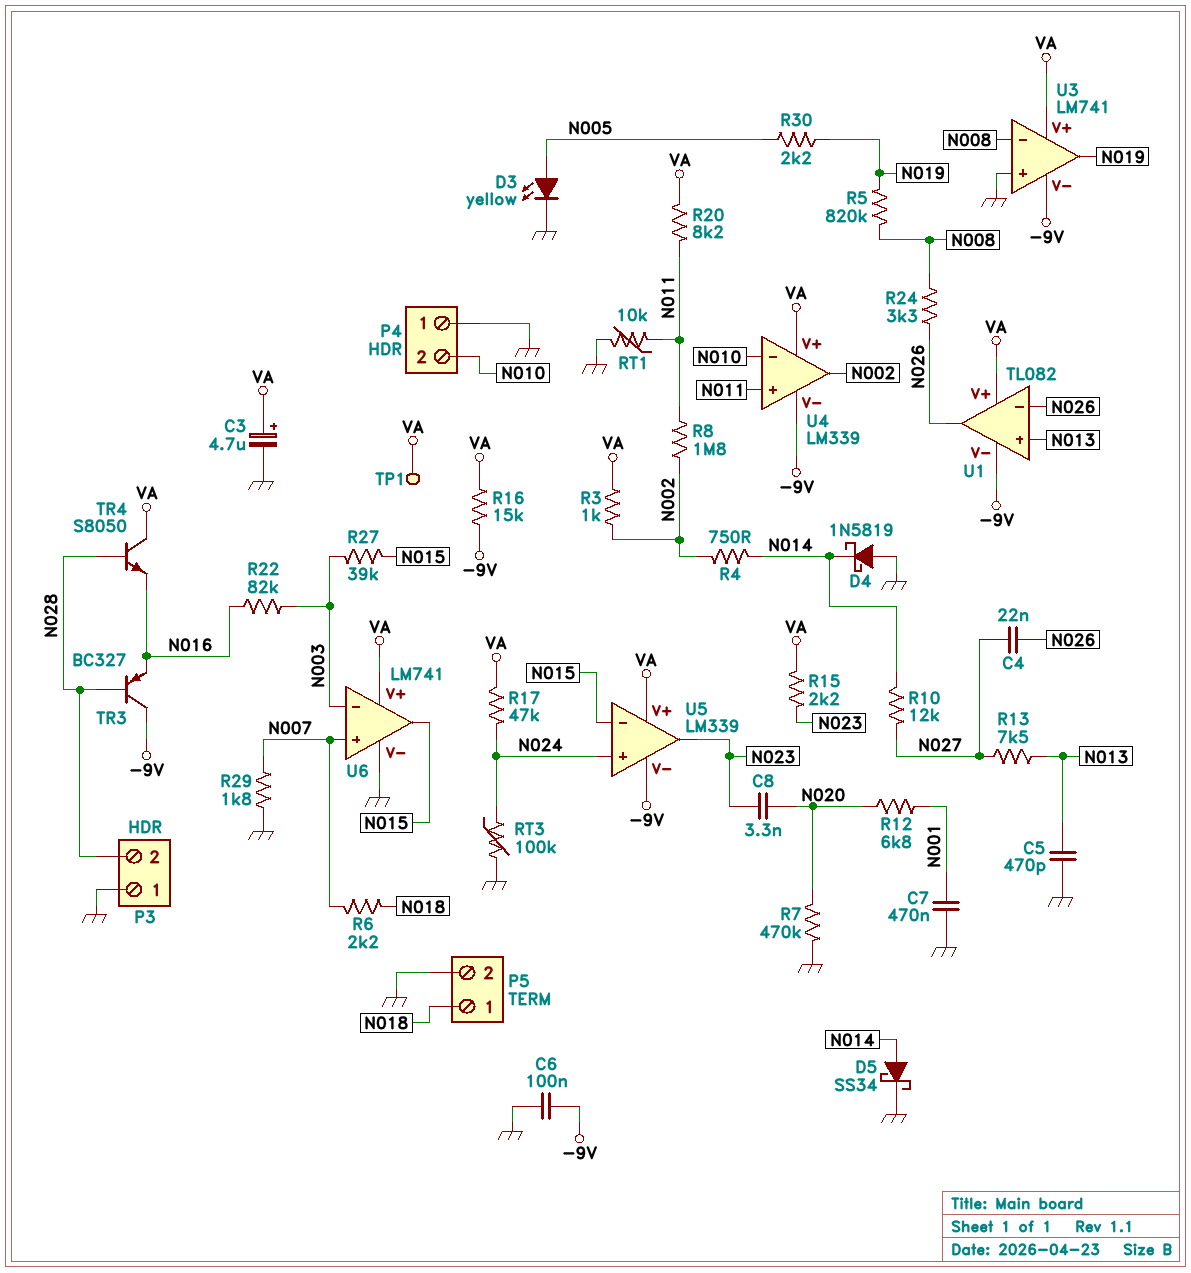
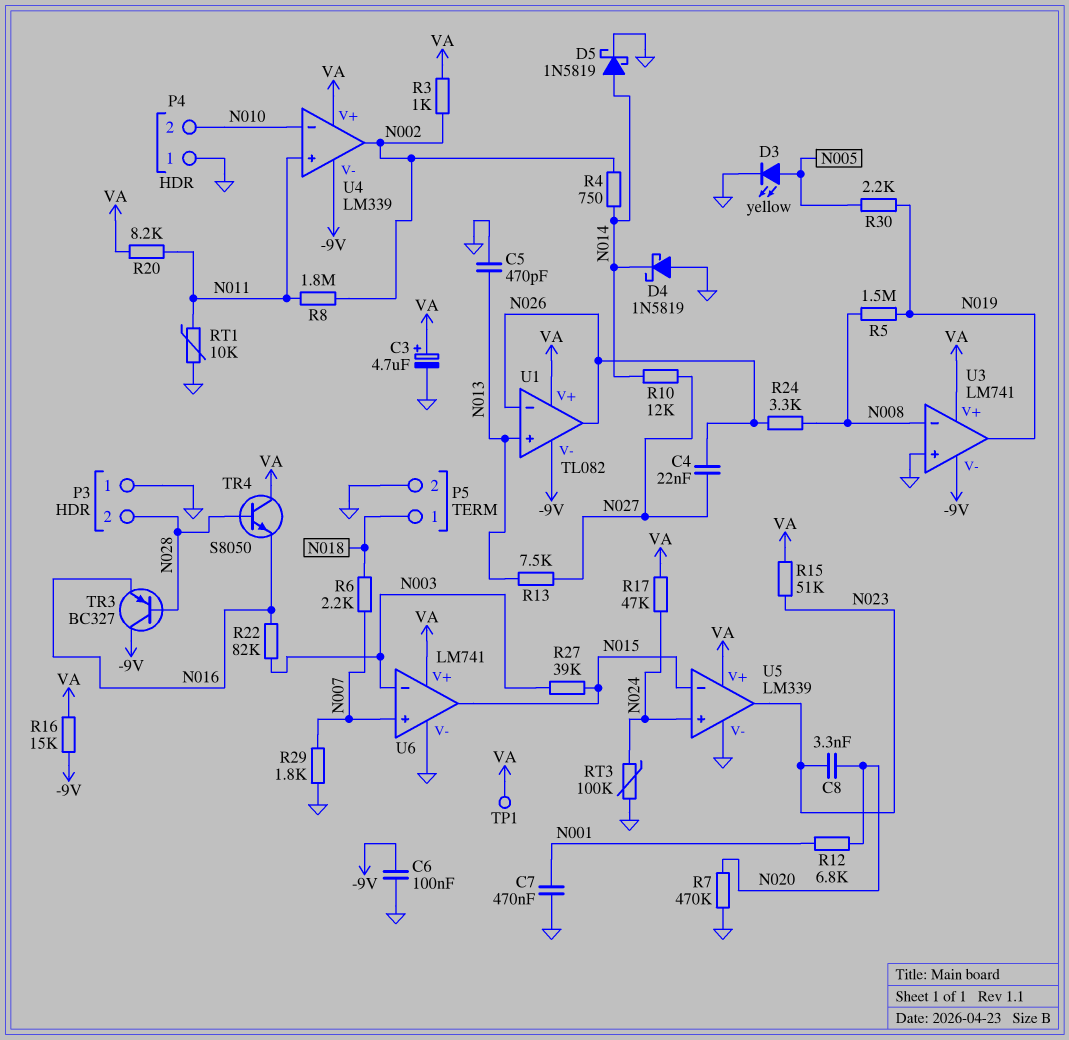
D5: schottky SS34 (A N014, K GND) -> schottky 1N5819 (A N014, K GND)
R5: 820k (N008, N019) -> 1.5M (N008, N019)
R15: 2.2k (N023, VA) -> 51k (N023, VA)
U5 pin V-: -9V -> GND

